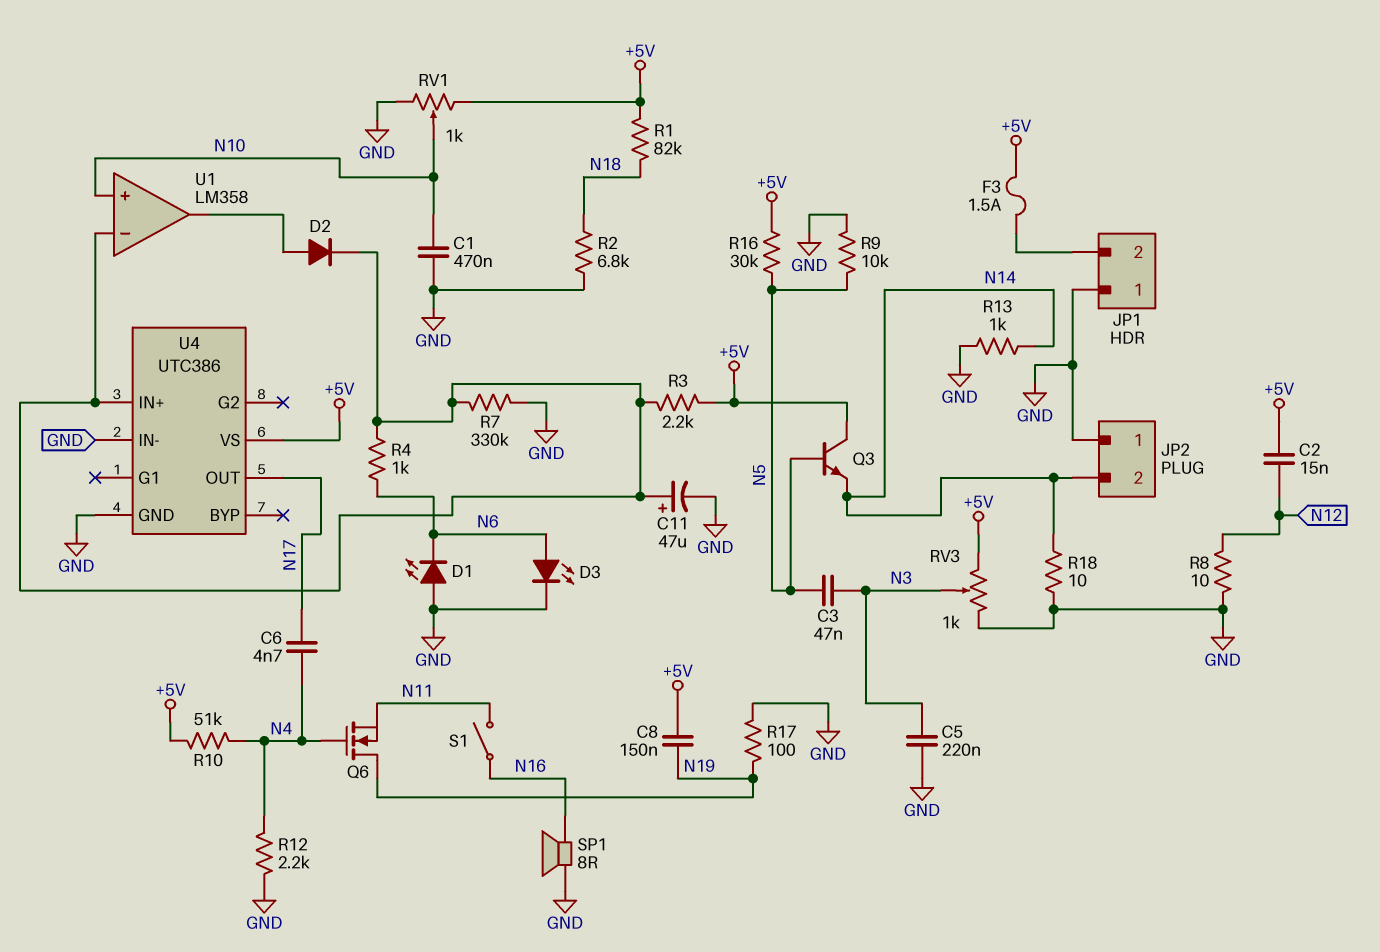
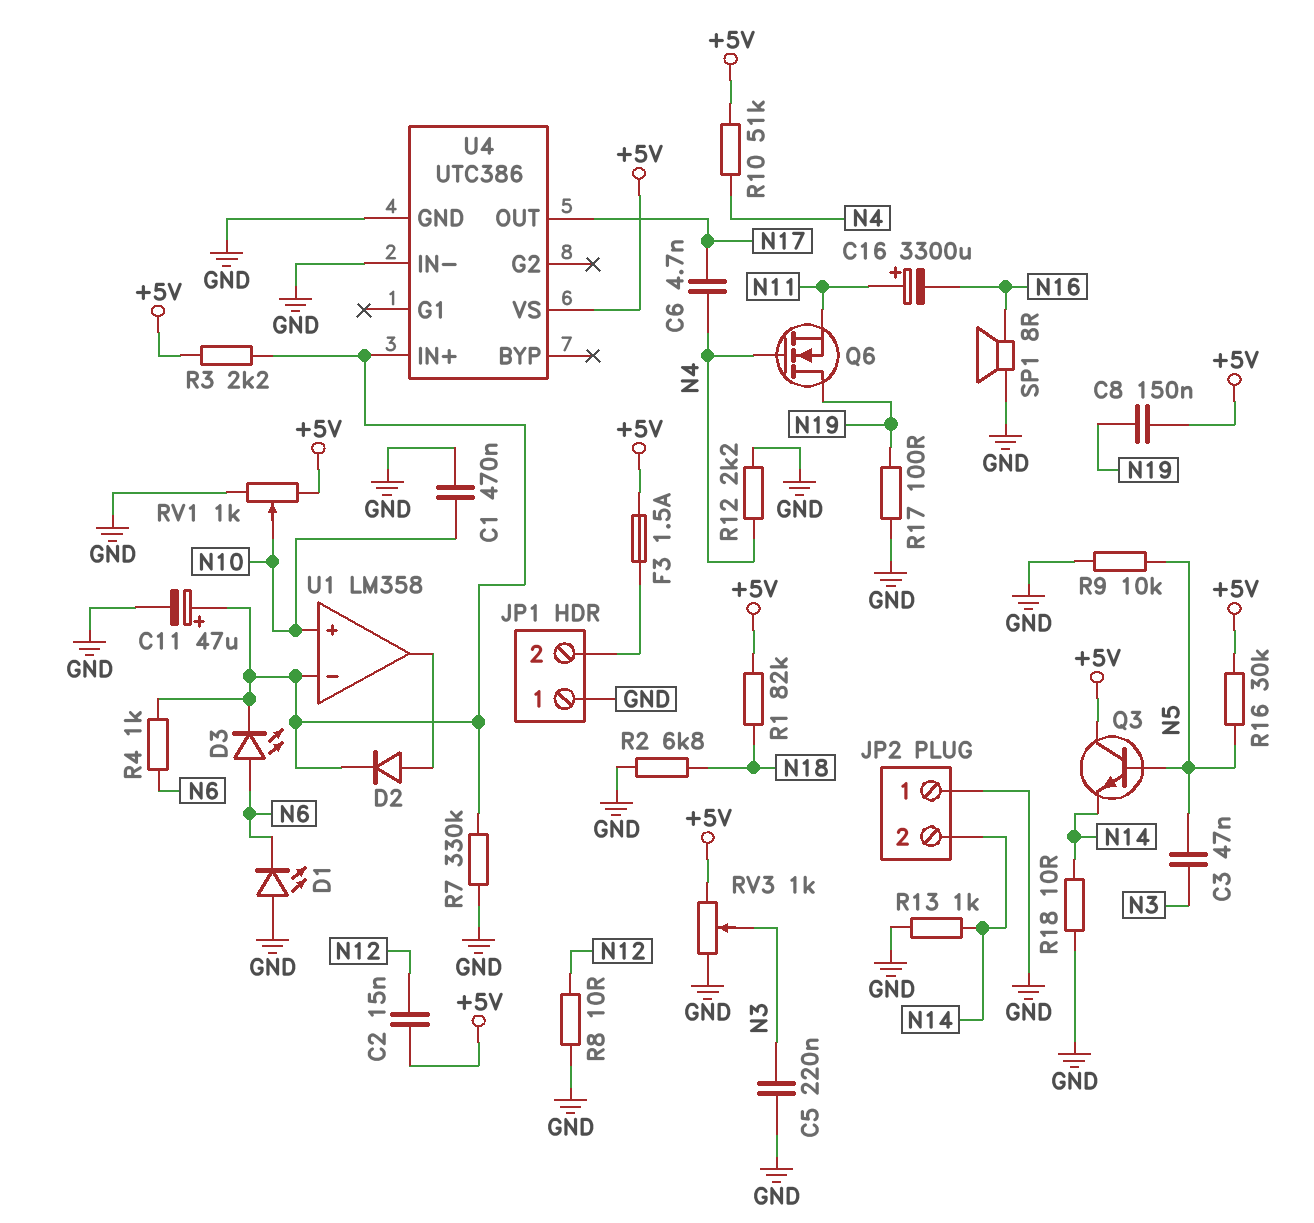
C16: none -> 3300uF (plus N11, minus N16)
D3: LED (A N6, K GND) -> LED (A N6, K U1/in-)
S1: switch (N11, N16) -> none

